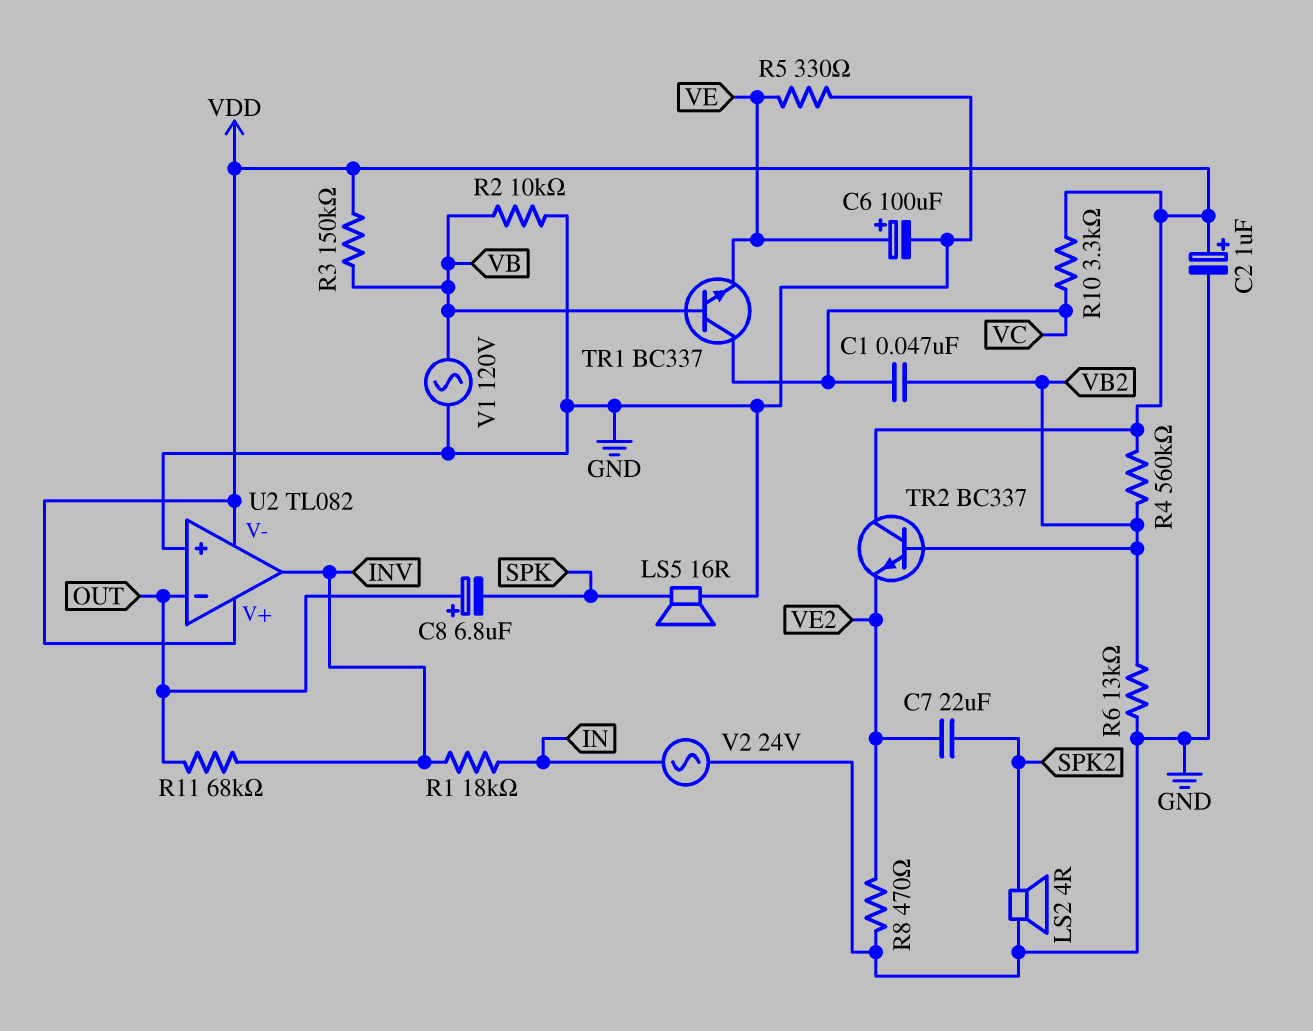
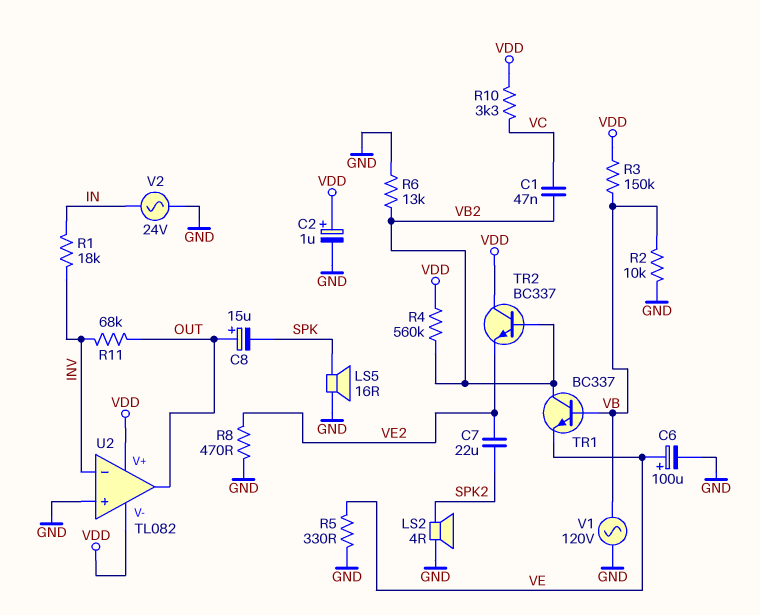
C8: 6.8uF (plus OUT, minus SPK) -> 15uF (plus OUT, minus SPK)
TR1: NPN BC337 (B VB, C VC, E VE) -> NPN BC337 (B VB, C VB2, E VE)
U2 pin in-: OUT -> INV
U2 pin out: INV -> OUT

